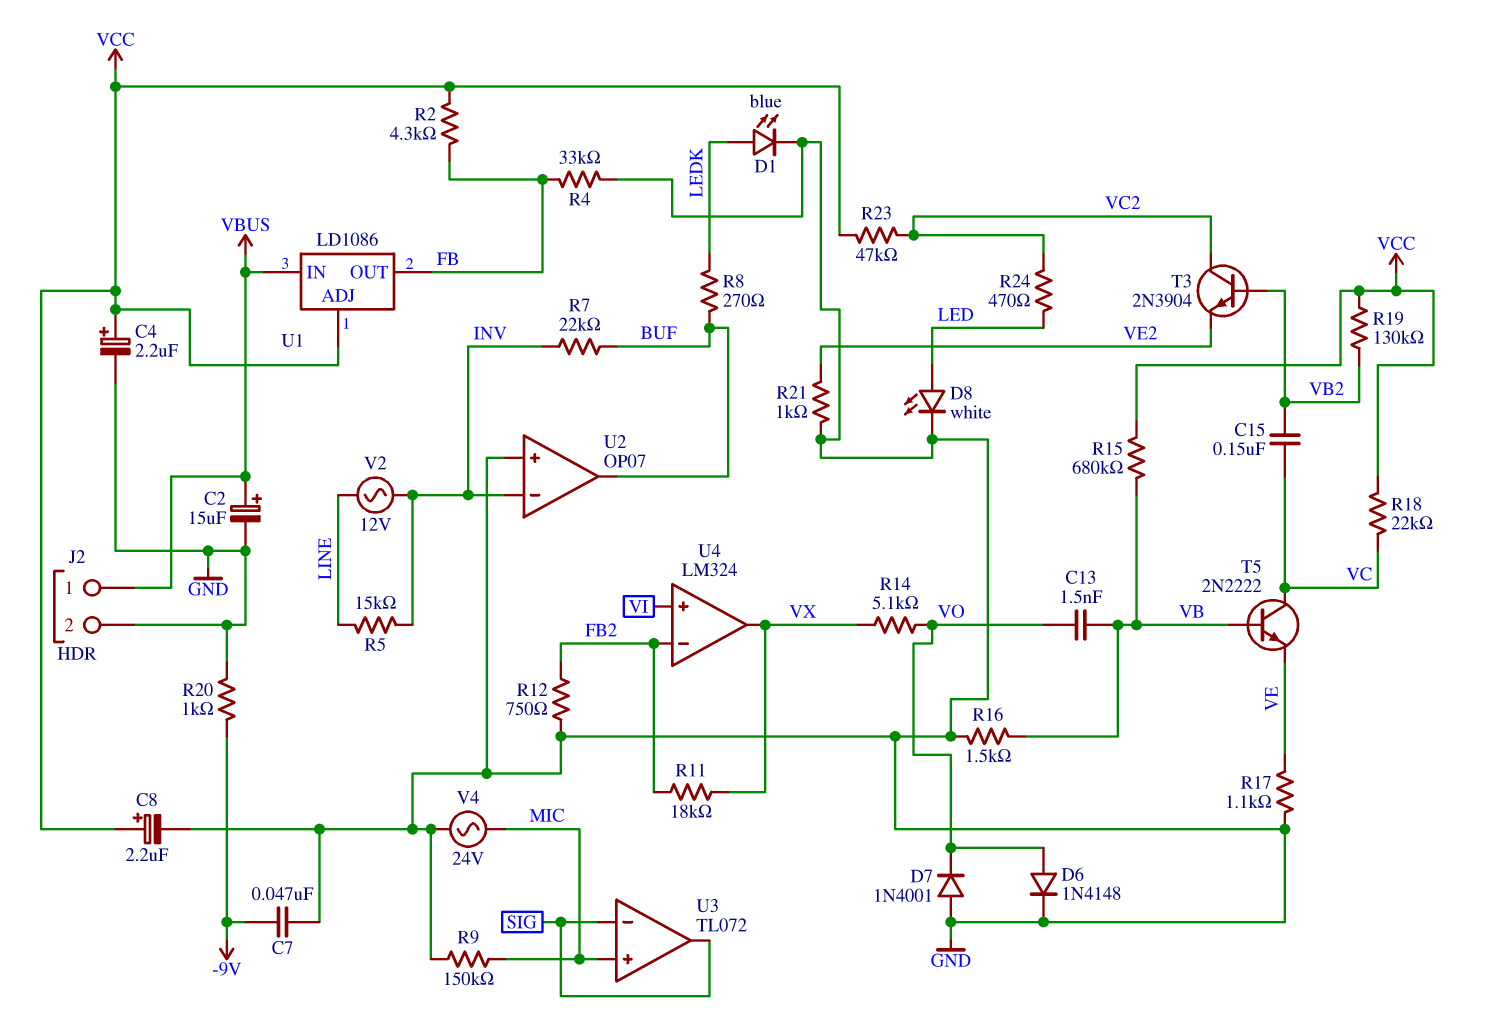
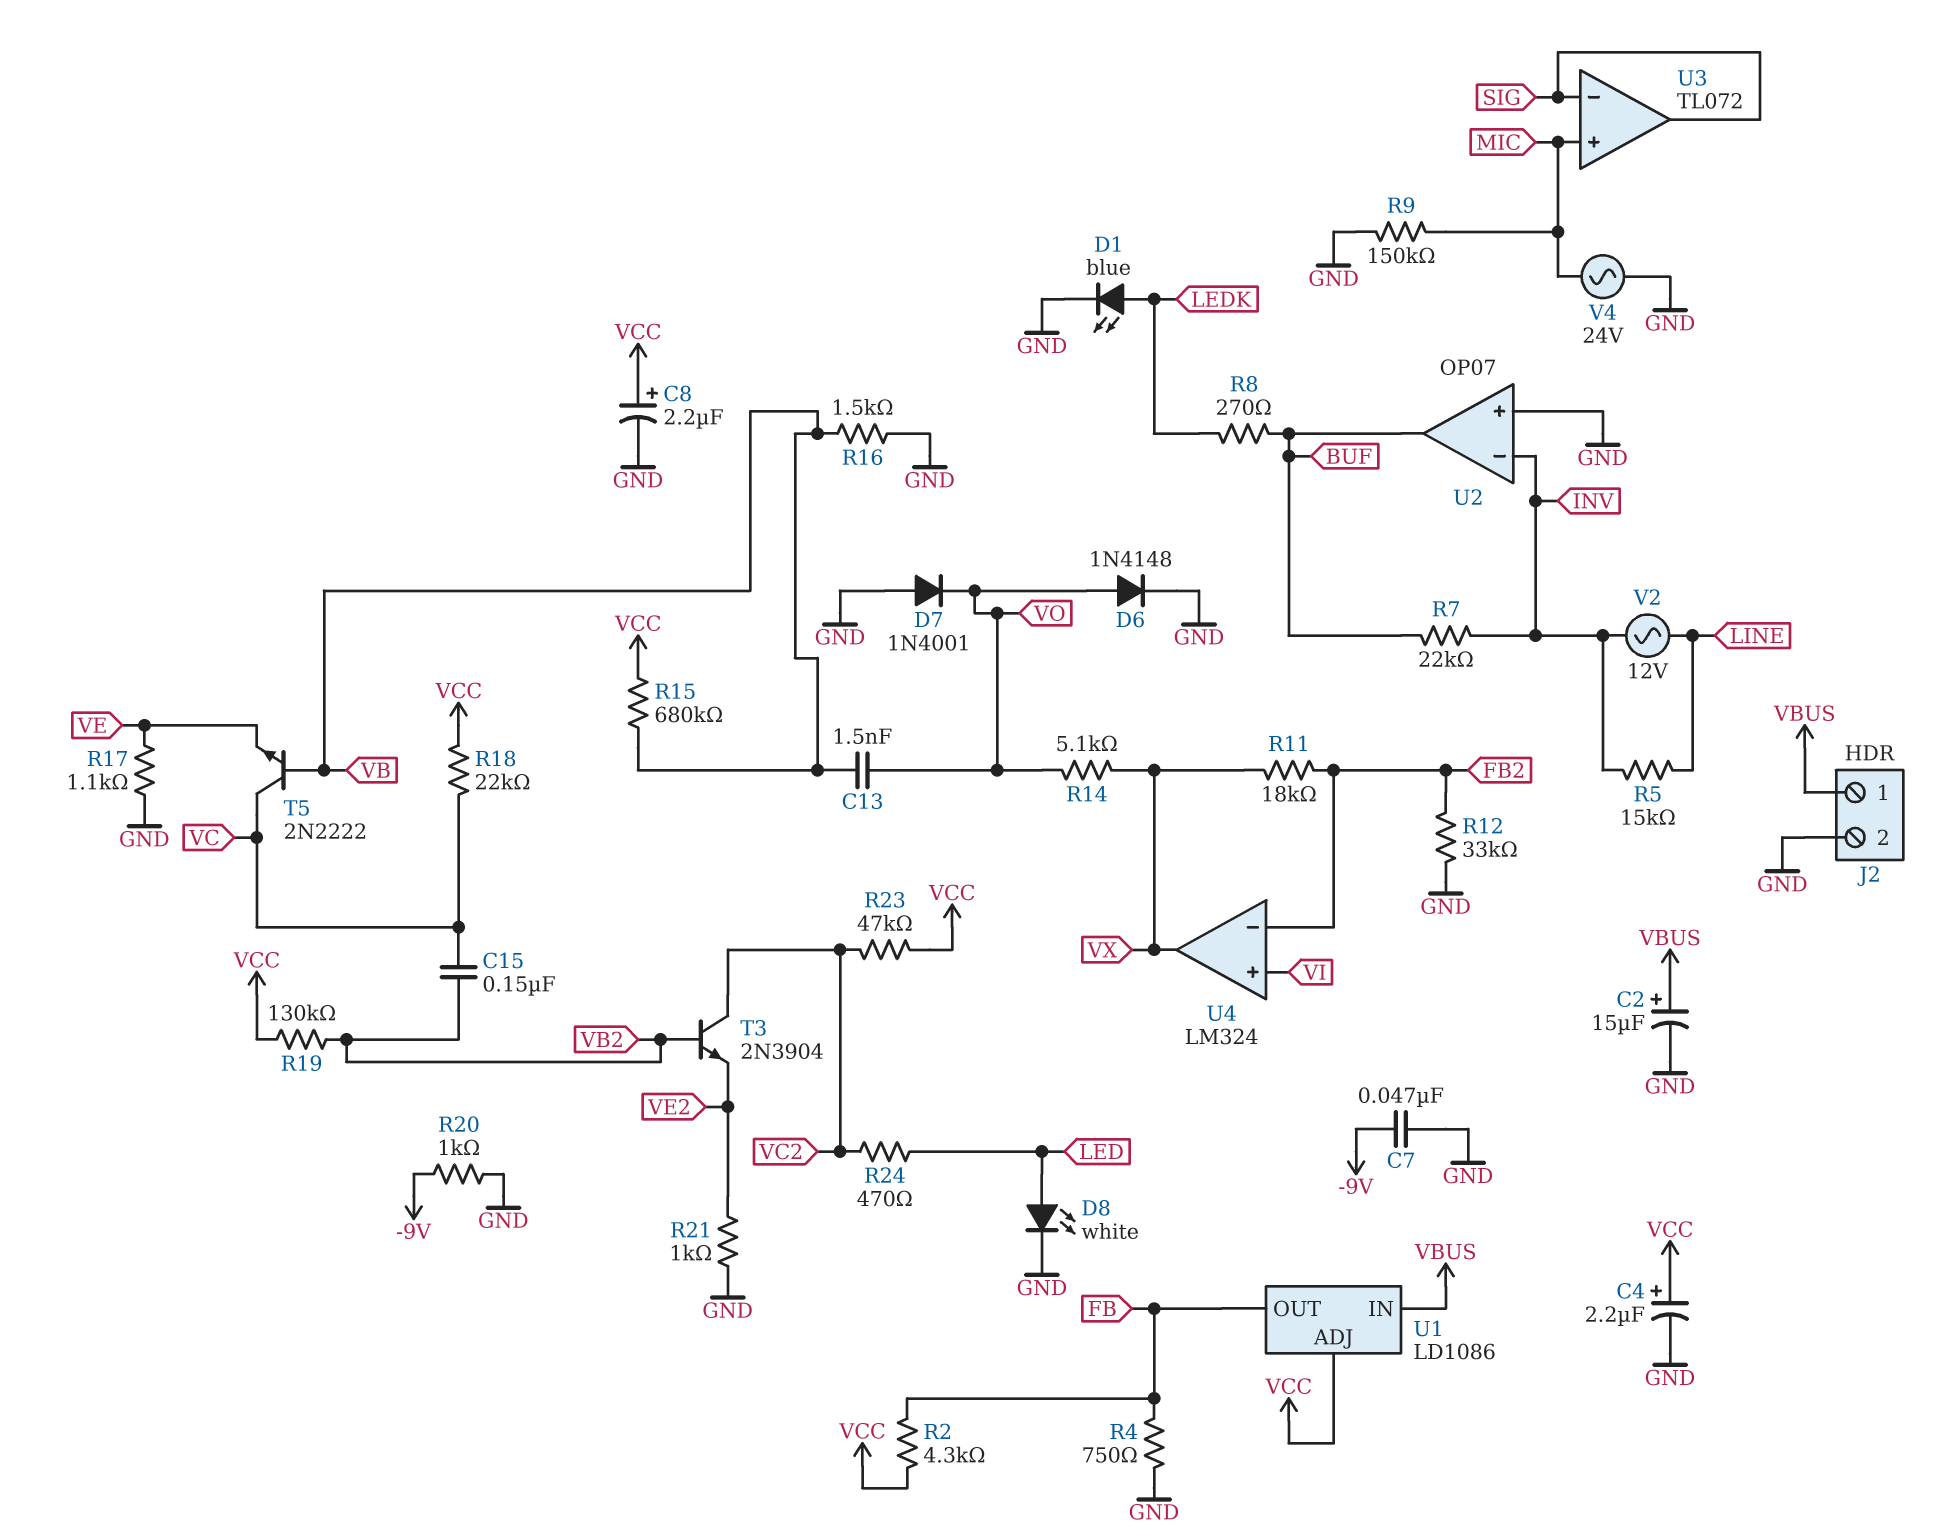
R4: 33k (FB, GND) -> 750 (FB, GND)
R12: 750 (FB2, GND) -> 33k (FB2, GND)

